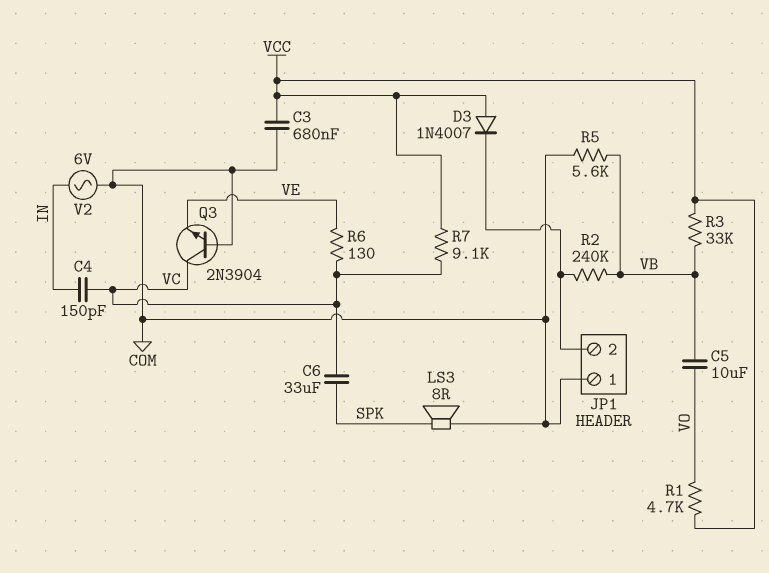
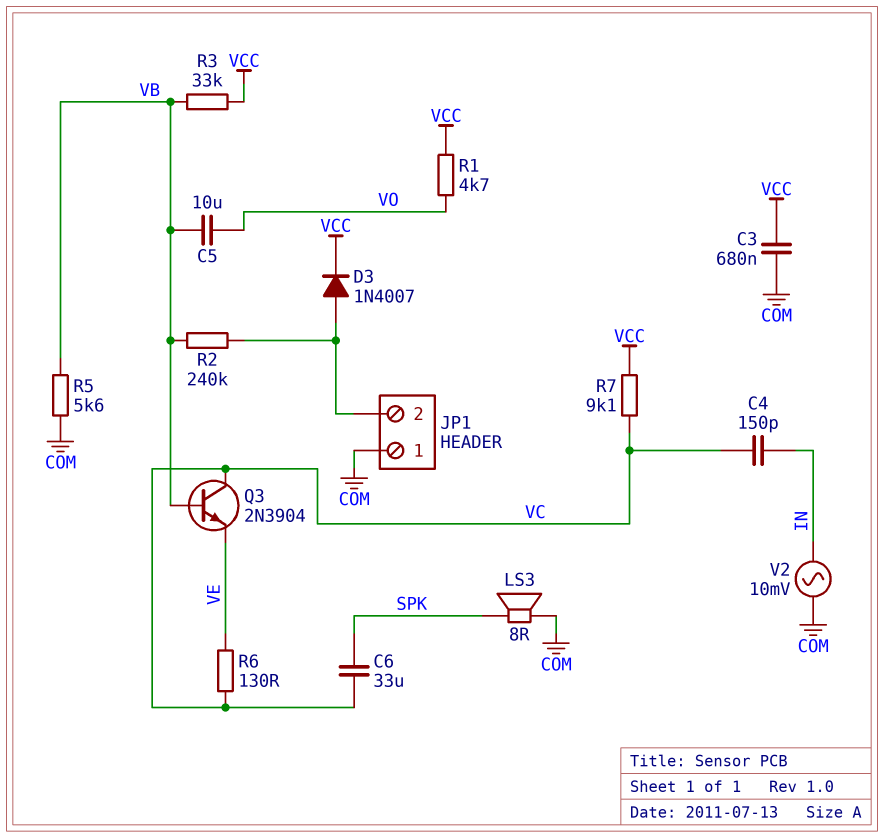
D3: diode 1N4007 (A VCC, K JP1/2) -> diode 1N4007 (A JP1/2, K VCC)
Q3: NPN 2N3904 (B COM, C VC, E VE) -> NPN 2N3904 (B VB, C VC, E VE)
V2: AC 6V (COM, IN) -> AC 10mV (COM, IN)

